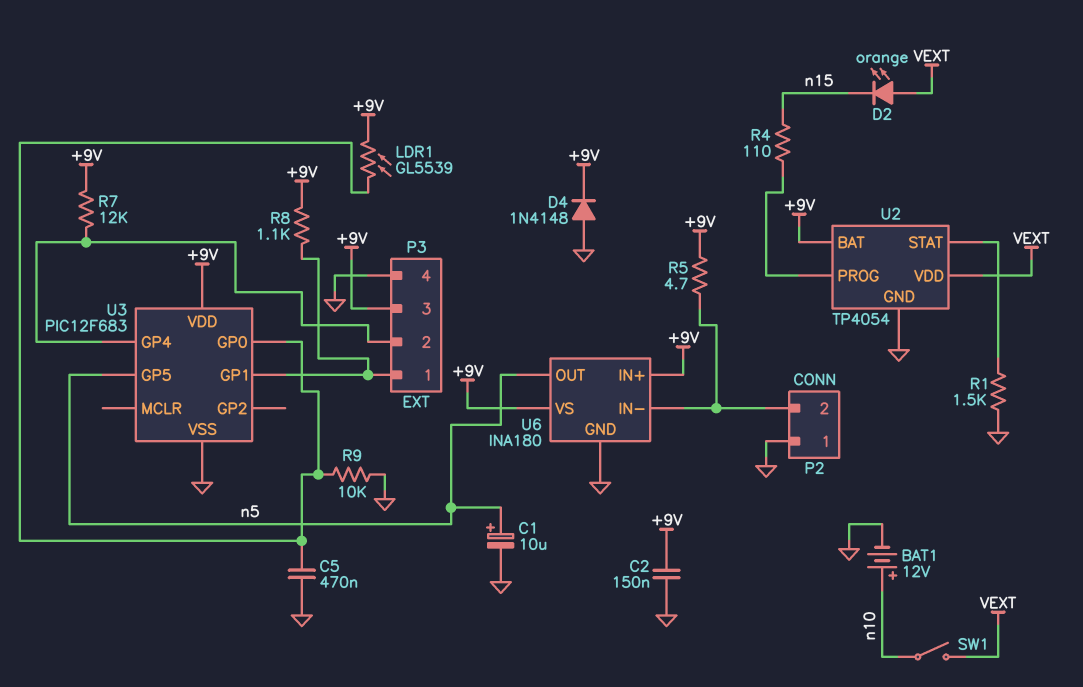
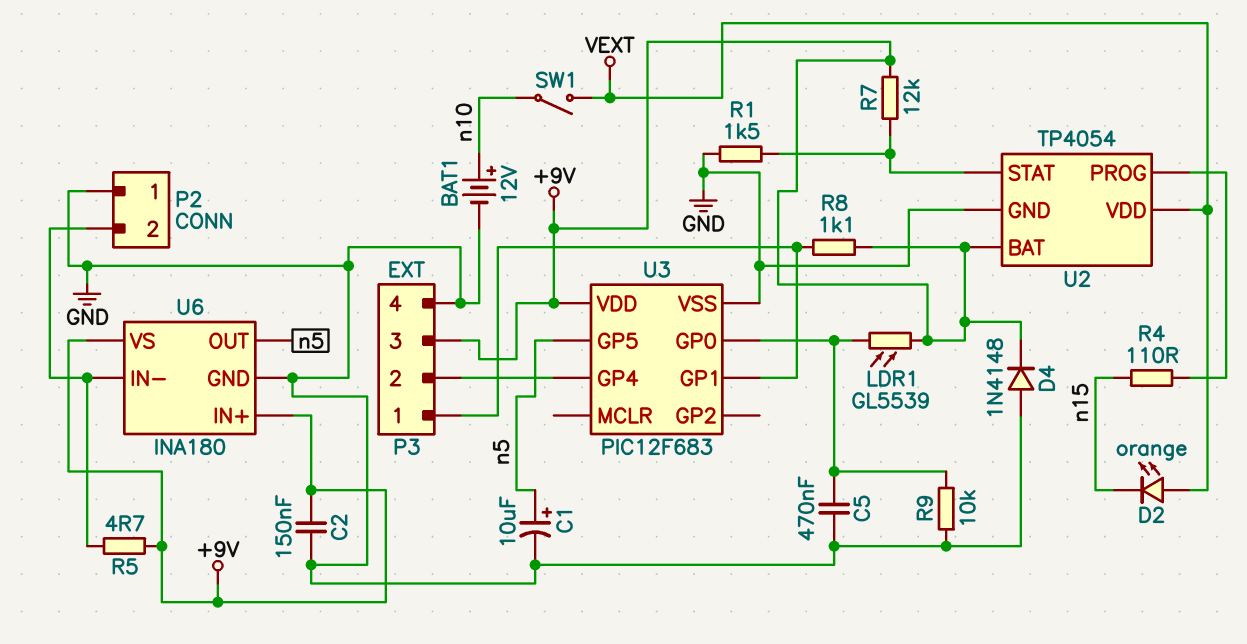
R7: 12k (+9V, P3/2) -> 12k (+9V, U2/STAT)

